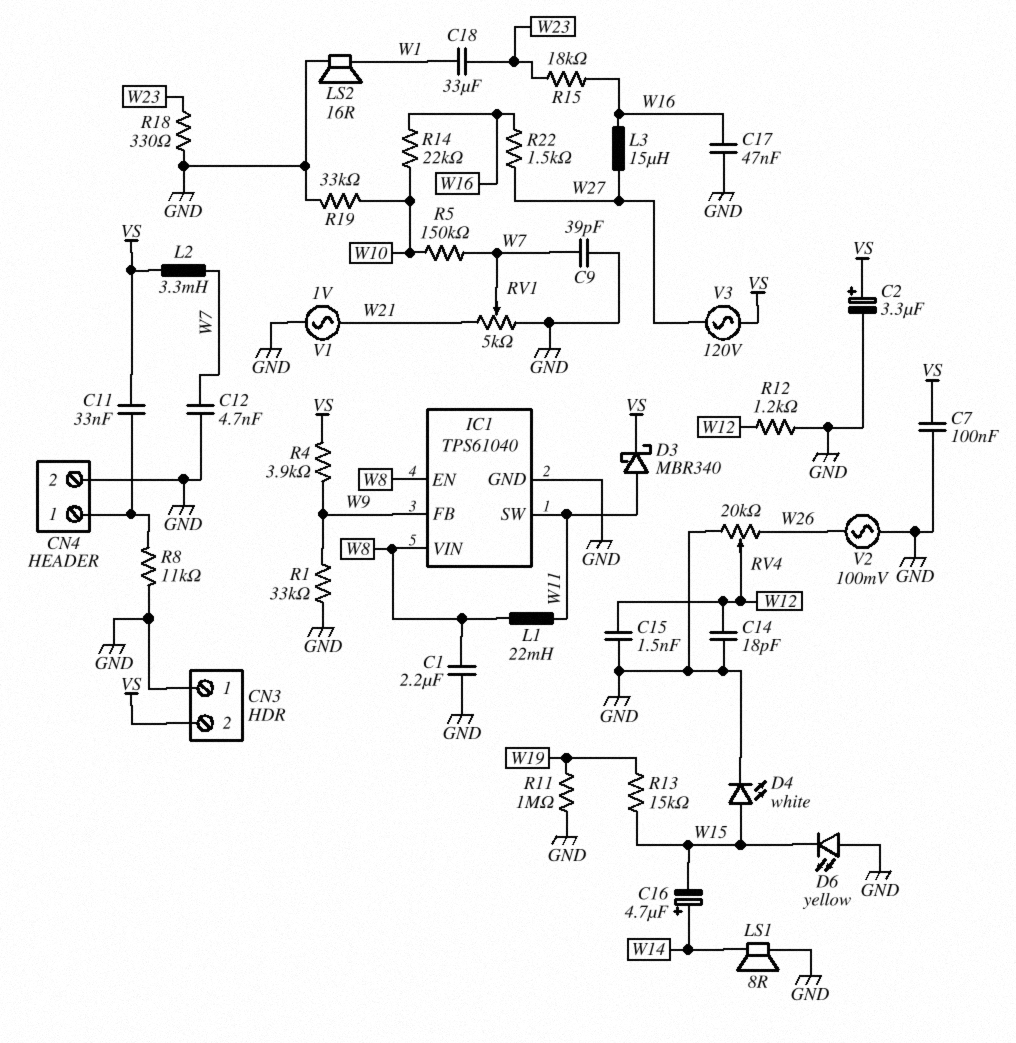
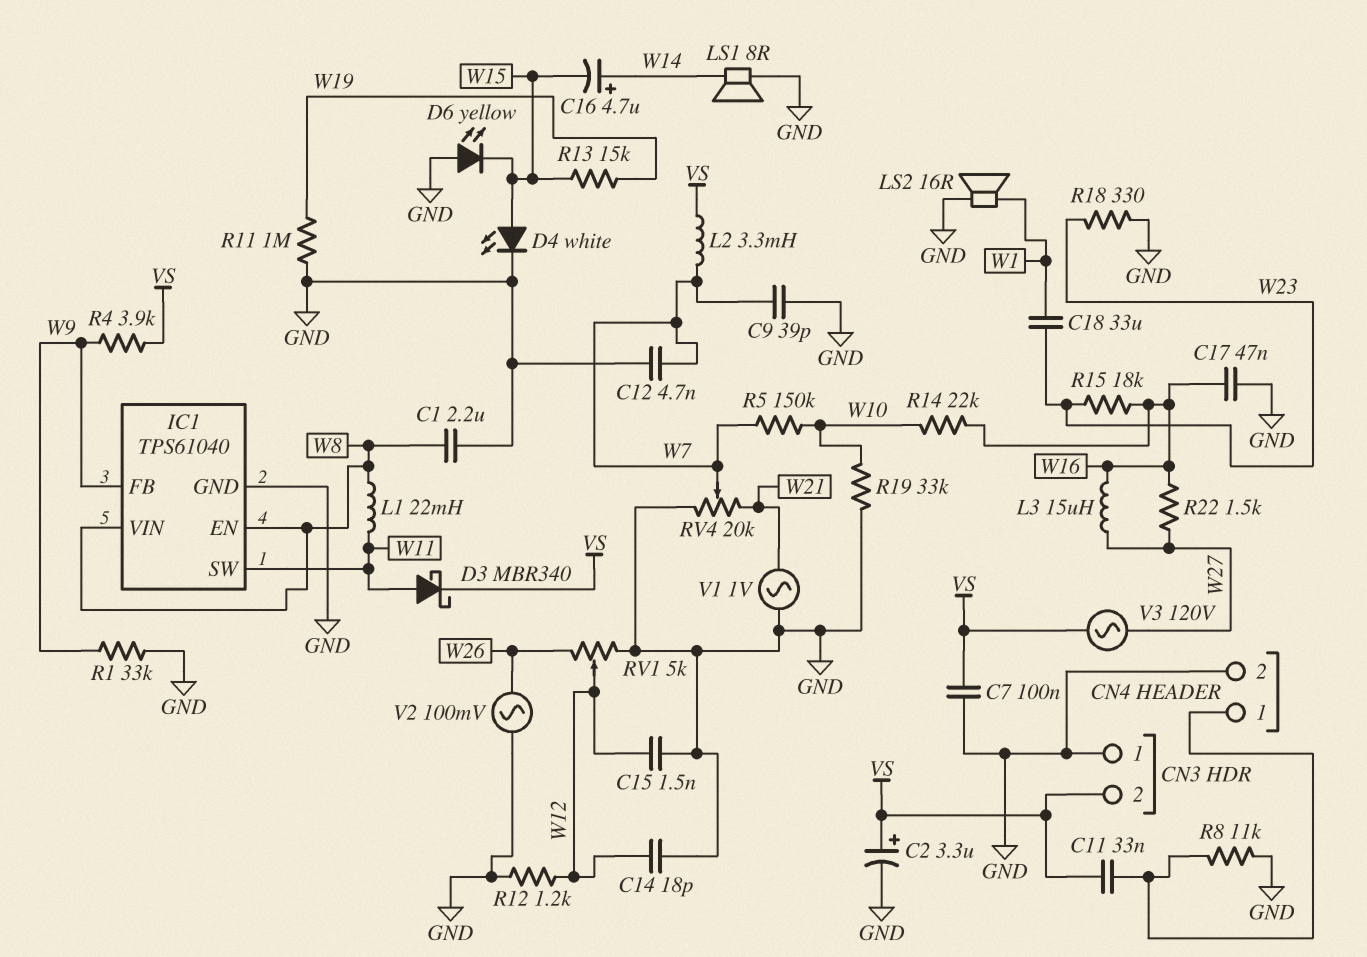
RV1: 5k (GND, W21, wiper W7) -> 5k (GND, W26, wiper W12)
RV4: 20k (GND, W26, wiper W12) -> 20k (GND, W21, wiper W7)

